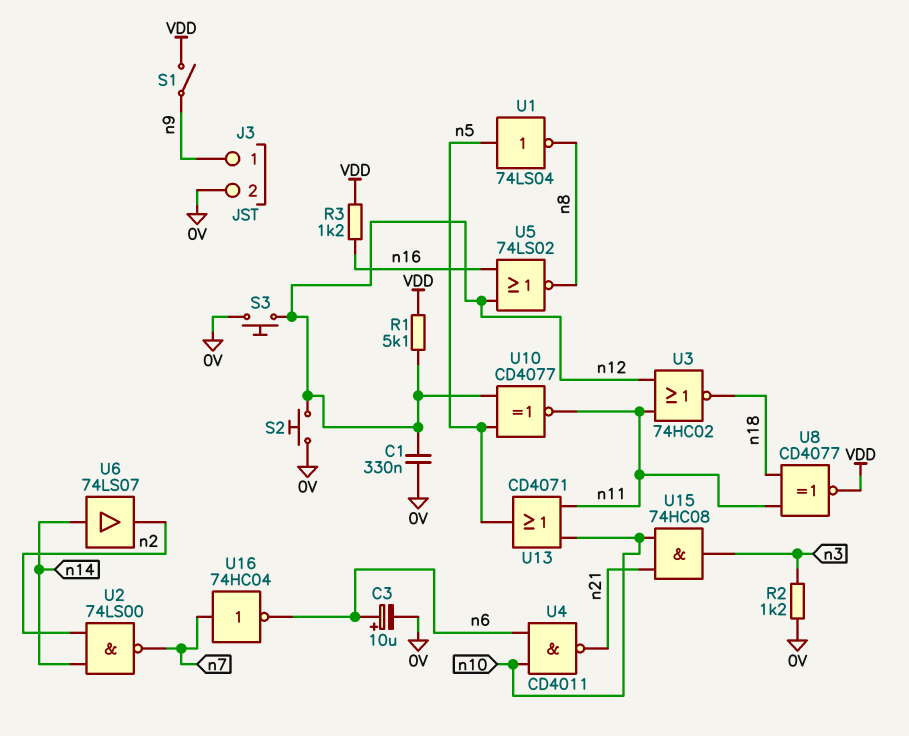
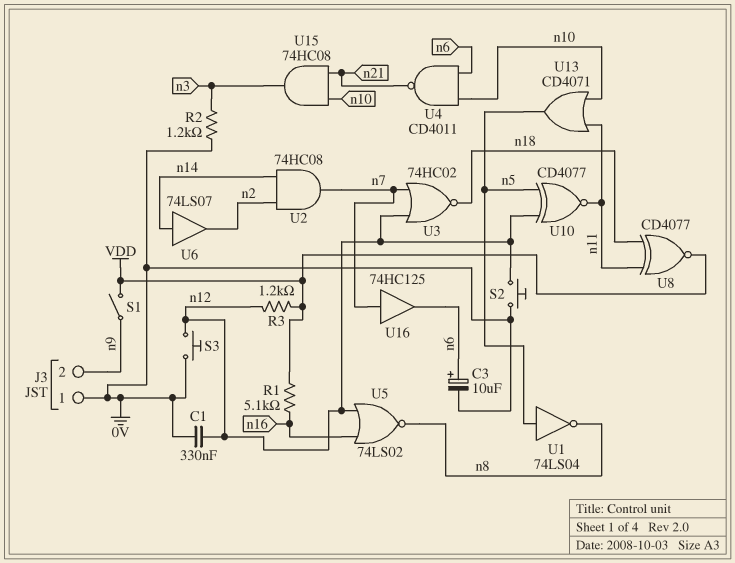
J3 pin 1: n9 -> 0V
J3 pin 2: 0V -> n9
R1: 5.1k (VDD, n12) -> 5.1k (VDD, n16)
R3: 1.2k (VDD, n16) -> 1.2k (VDD, n12)
U2: NAND 74LS00 (in n2, in n14, out n7) -> AND 74HC08 (in n2, in n14, out n7)
U3: NOR 74HC02 (in n11, in n12, out n18) -> NOR 74HC02 (in n7, in n12, out n18)
U16: NOT 74HC04 (in n7, out n6) -> buffer 74HC125 (in n7, out n6)

